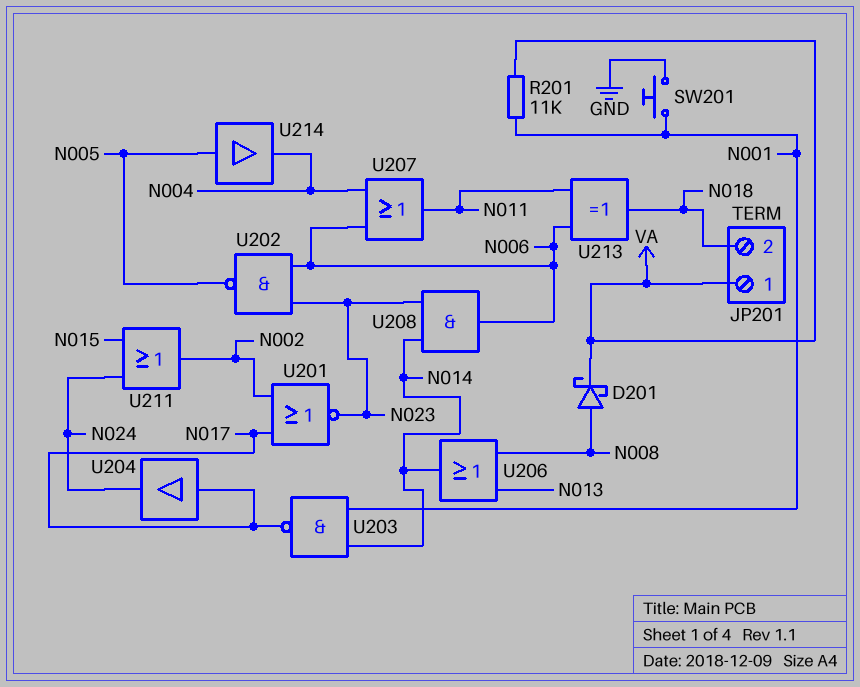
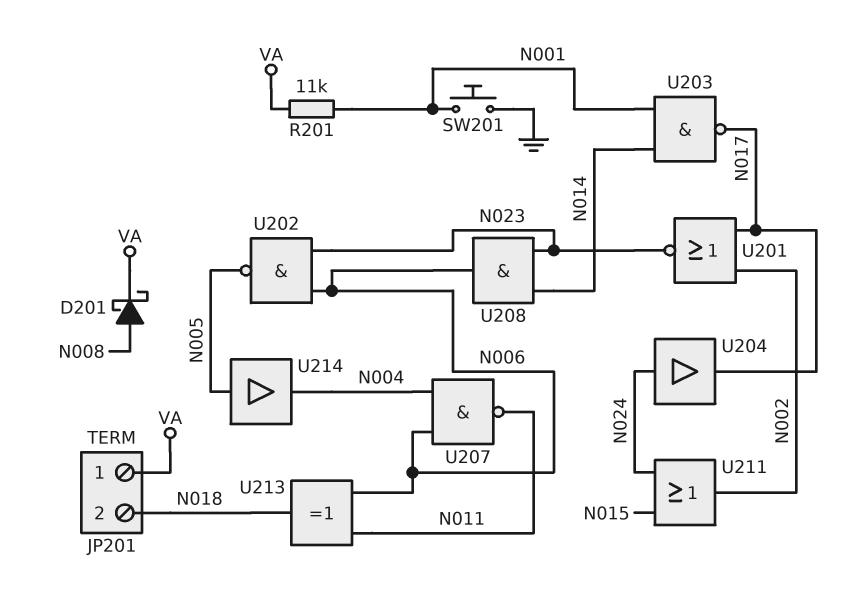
U204: buffer (in N017, out N024) -> buffer (in N024, out N017)
U206: OR (in N008, in N013, out N014) -> none
U207: OR (in N004, in N006, out N011) -> NAND (in N004, in N006, out N011)

